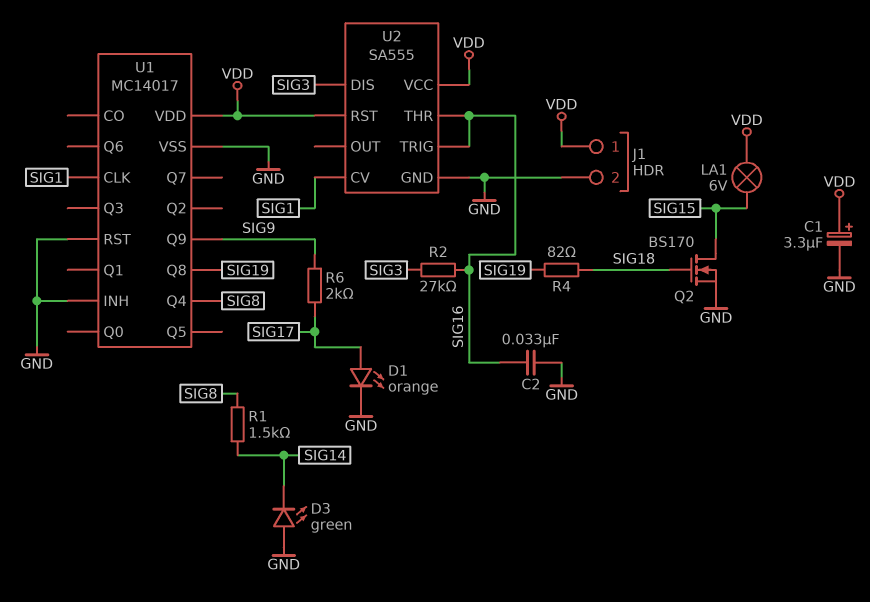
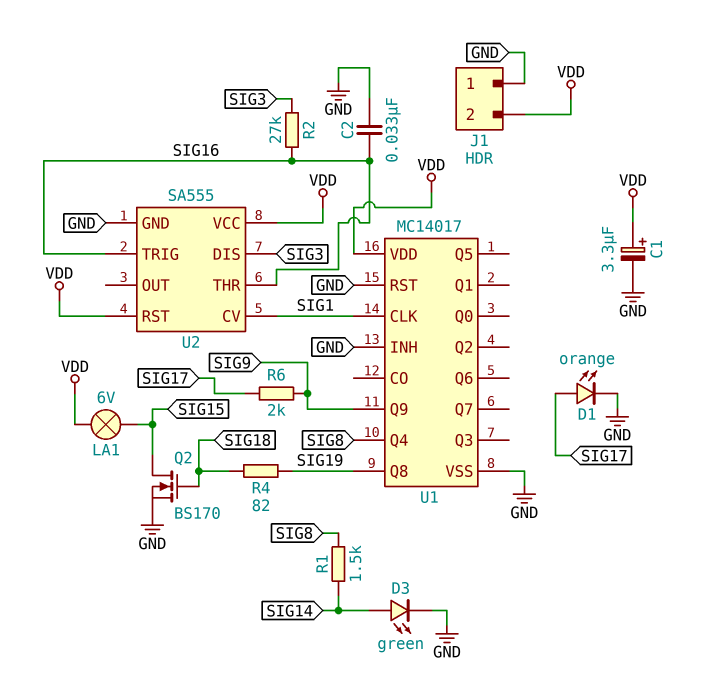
D3: LED green (A GND, K SIG14) -> LED green (A SIG14, K GND)
J1 pin 1: VDD -> GND
J1 pin 2: GND -> VDD

